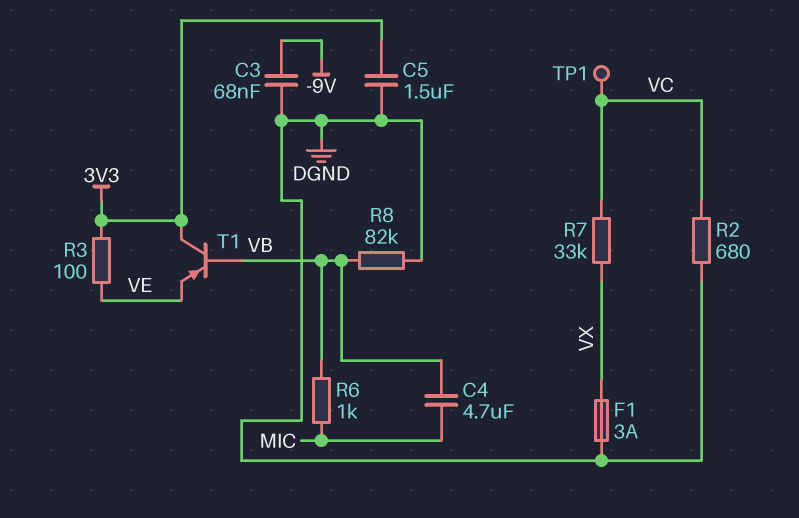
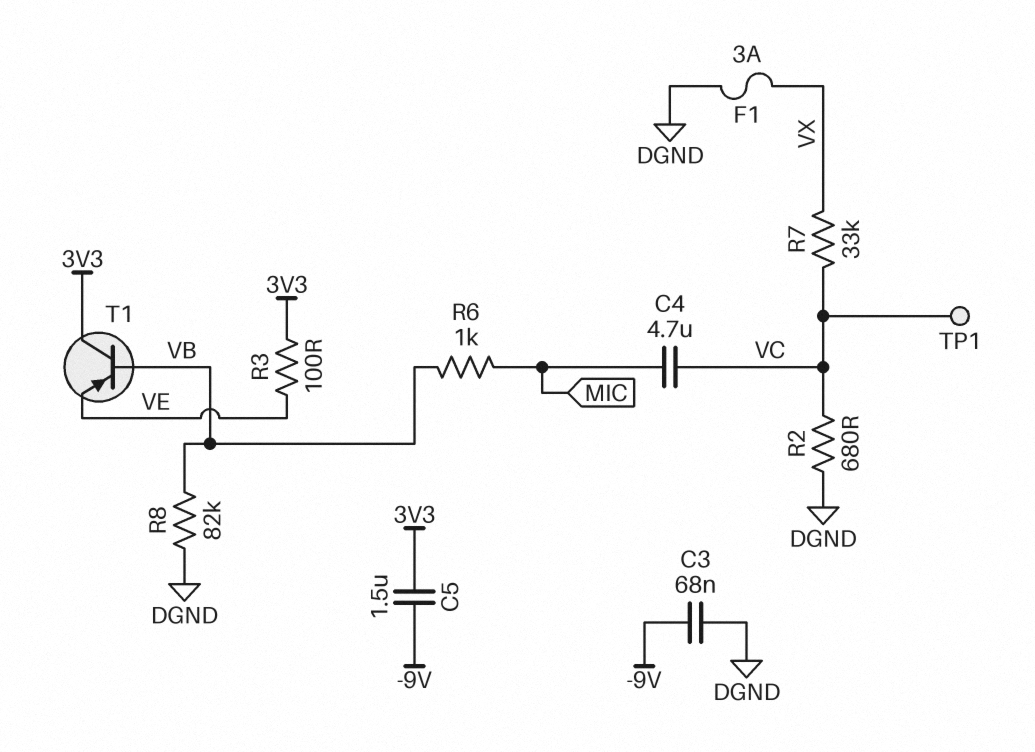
C4: 4.7uF (MIC, VB) -> 4.7uF (MIC, VC)
C5: 1.5uF (3V3, DGND) -> 1.5uF (-9V, 3V3)

